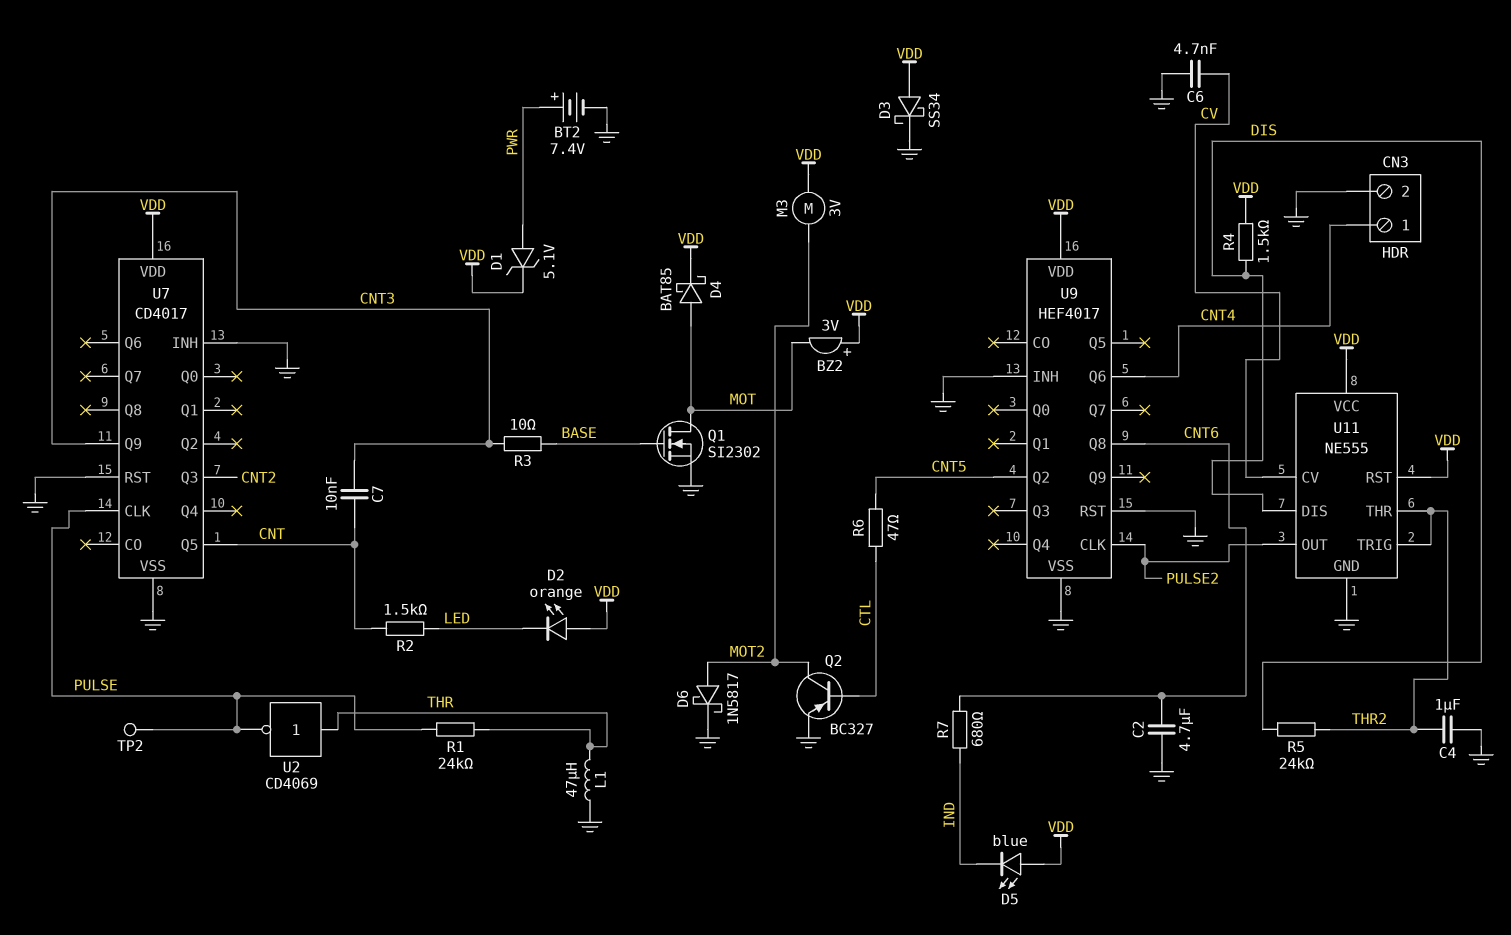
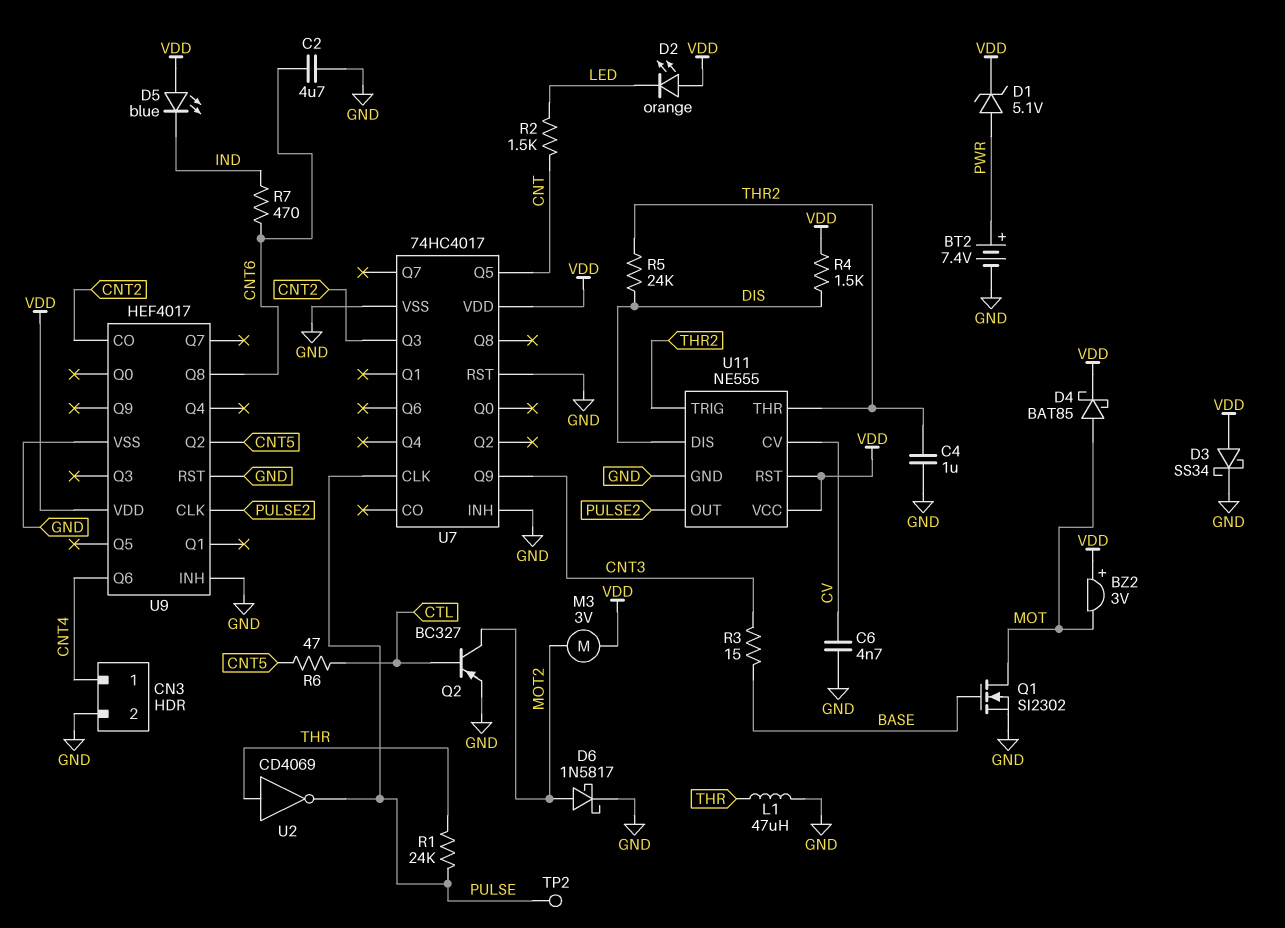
C7: 10nF (CNT, CNT3) -> none
R3: 10 (BASE, CNT3) -> 15 (BASE, CNT3)
R7: 680 (CNT6, IND) -> 470 (CNT6, IND)
U7: CD4017 -> 74HC4017
U9 pin CO: none -> CNT2

